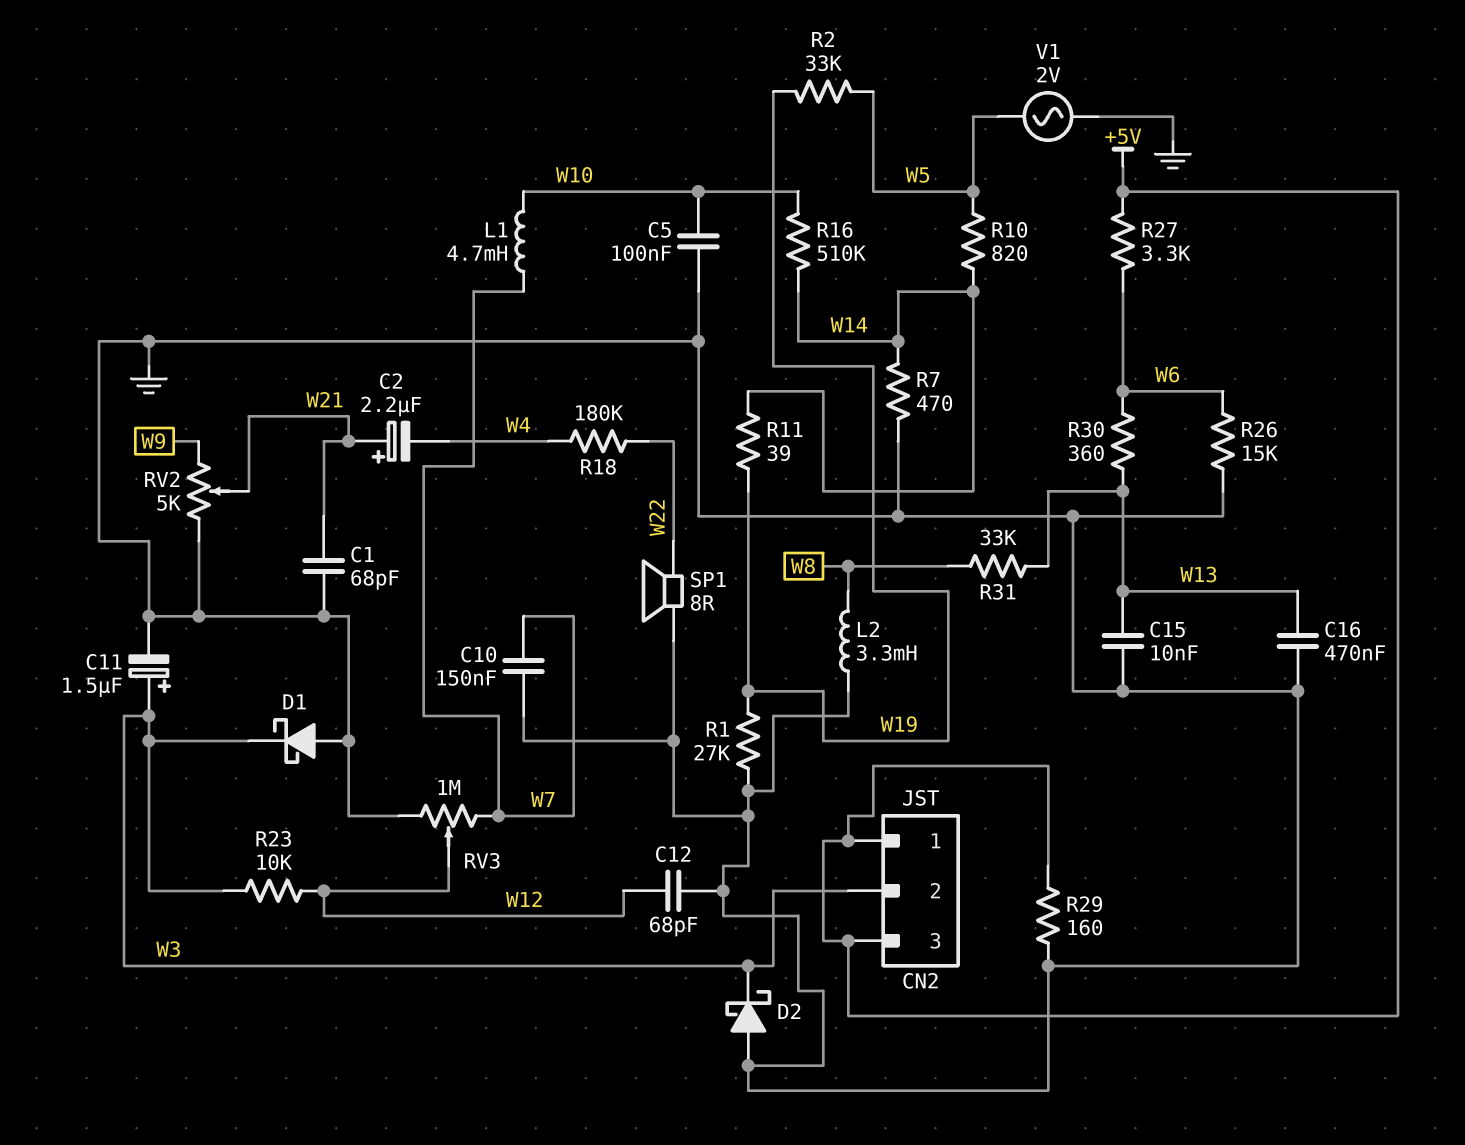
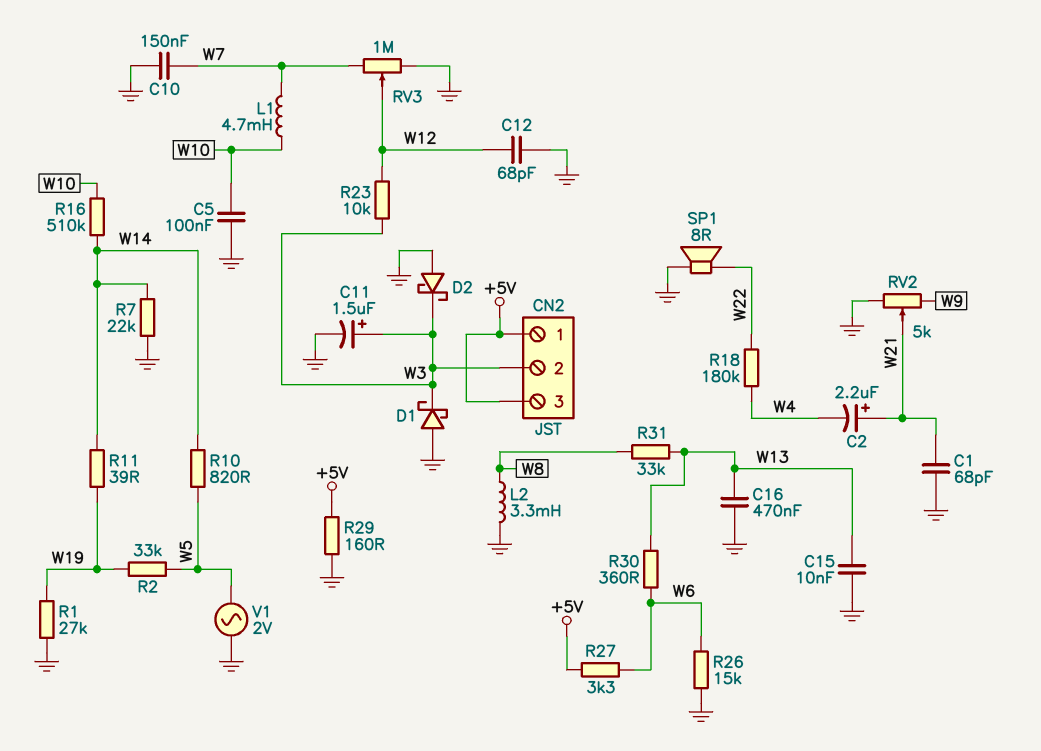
R7: 470 (GND, W14) -> 22k (GND, W14)

